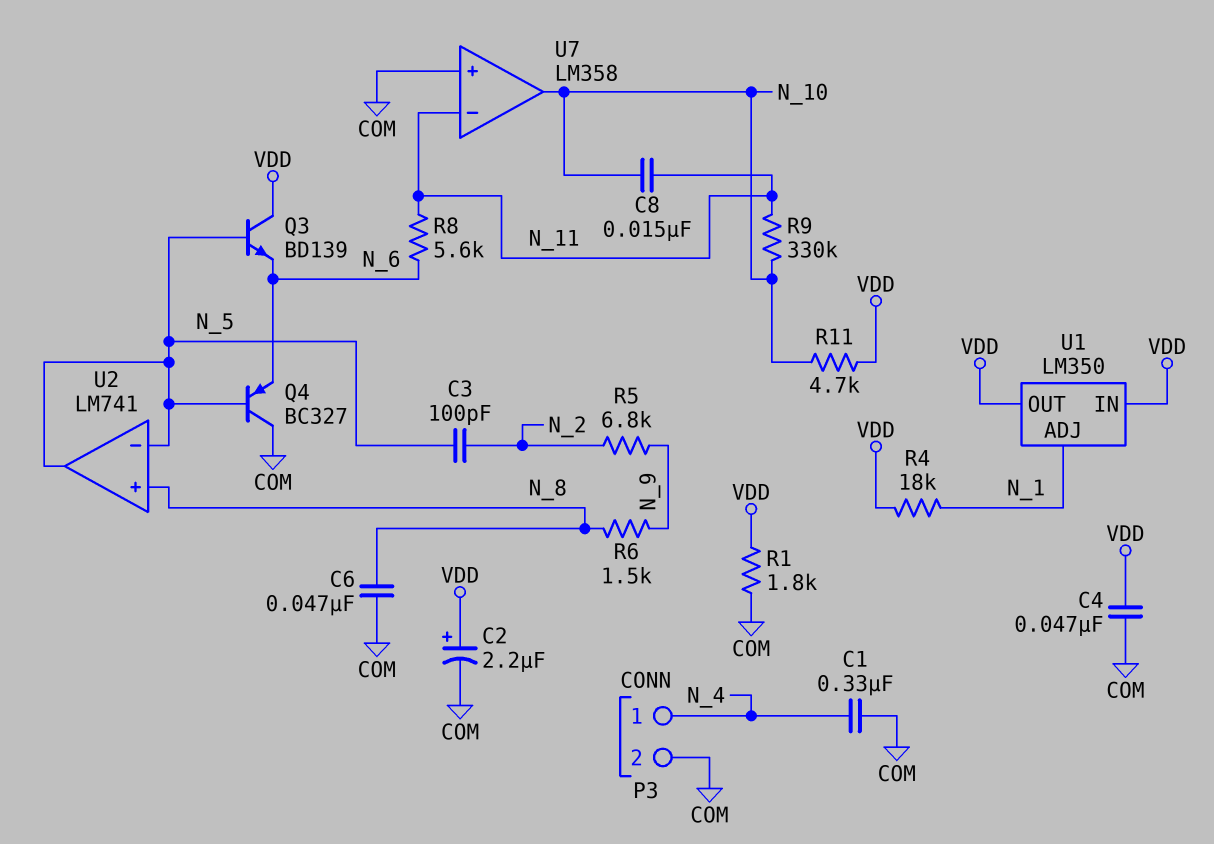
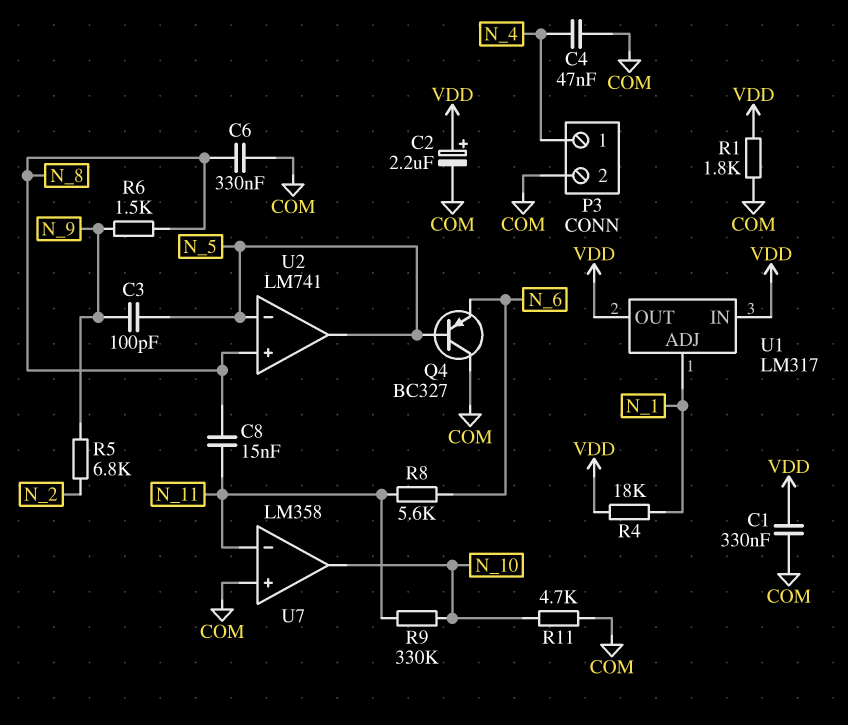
C1: 330nF (COM, N_4) -> 330nF (COM, VDD)
C3: 100pF (N_2, N_5) -> 100pF (N_5, N_9)
C4: 47nF (COM, VDD) -> 47nF (COM, N_4)
C6: 47nF (COM, N_8) -> 330nF (COM, N_8)
C8: 15nF (N_10, N_11) -> 15nF (N_8, N_11)
Q3: NPN BD139 (B N_5, C VDD, E N_6) -> none
R11: 4.7k (N_10, VDD) -> 4.7k (COM, N_10)
U1: LM350 -> LM317

